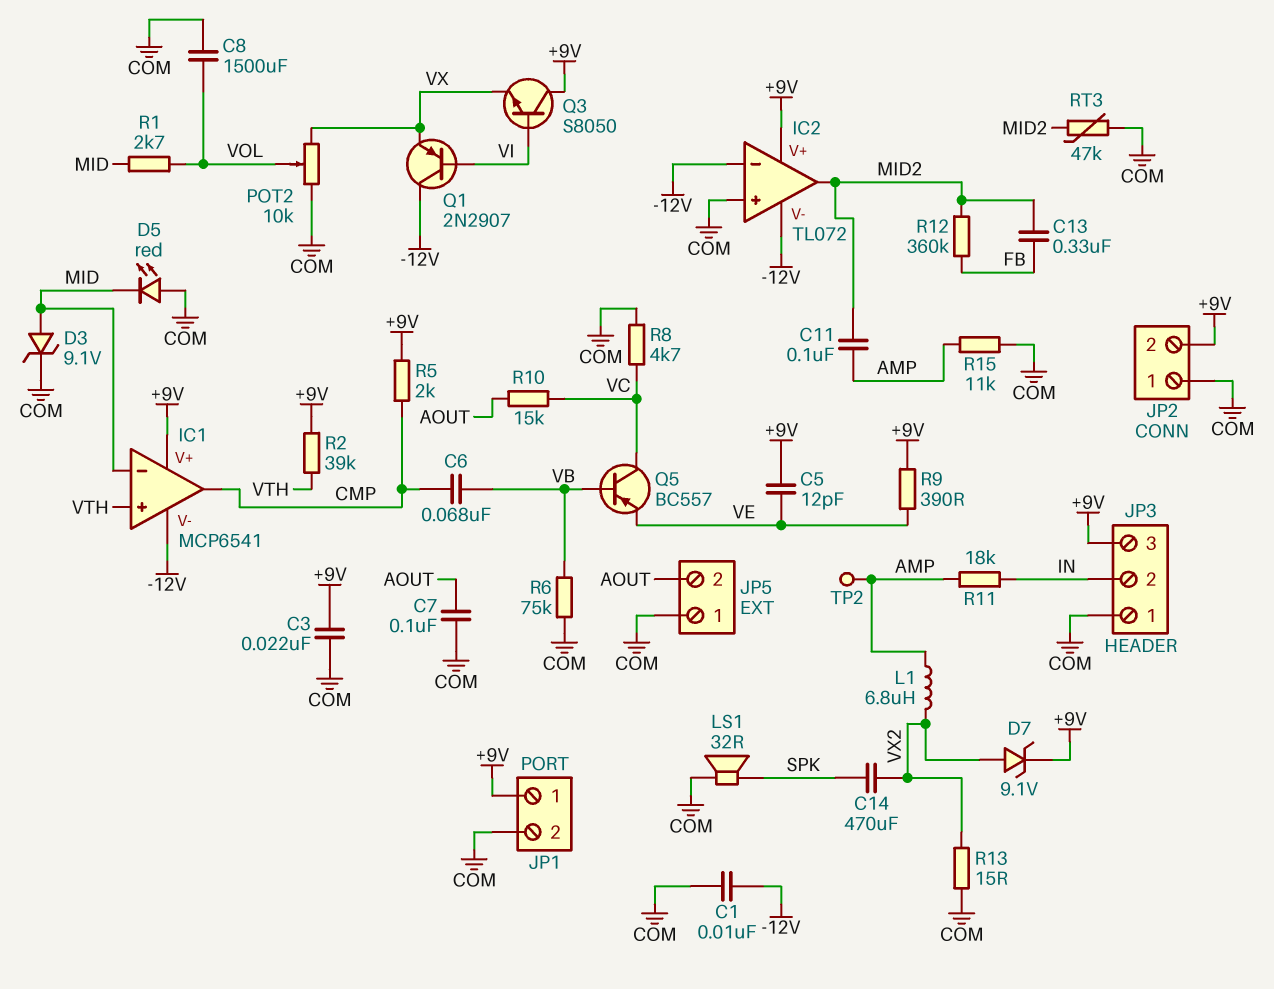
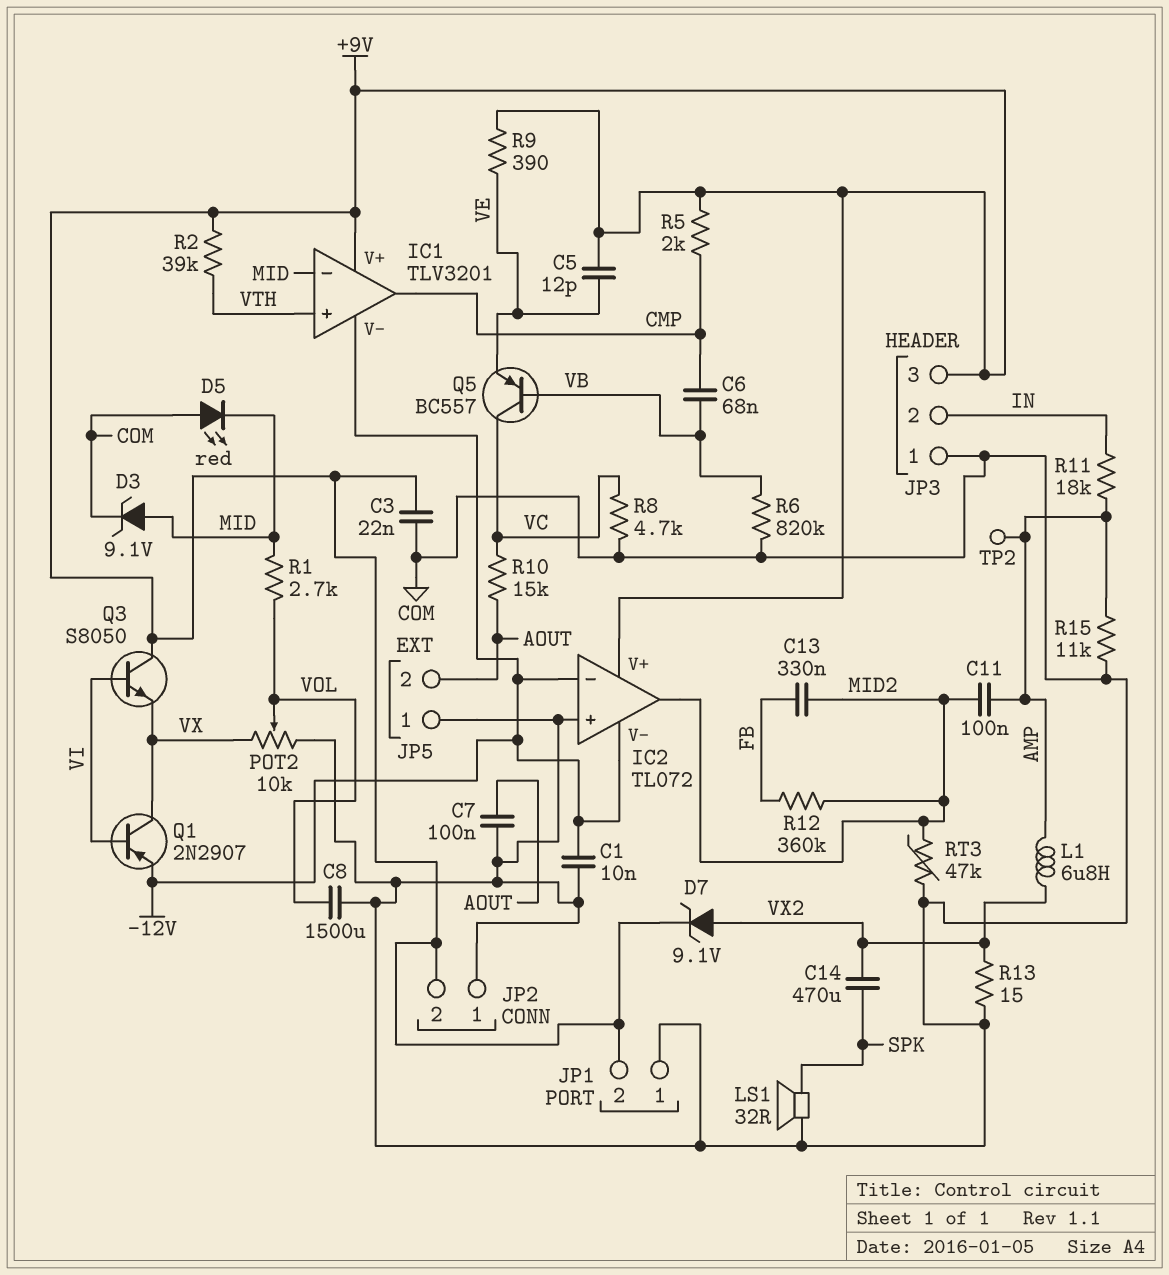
IC1: MCP6541 -> TLV3201
JP1 pin 1: +9V -> COM
JP1 pin 2: COM -> +9V
Q1: PNP 2N2907 (B VI, C -12V, E VX) -> PNP 2N2907 (B VI, C VX, E -12V)
R6: 75k (COM, VB) -> 820k (COM, VB)

